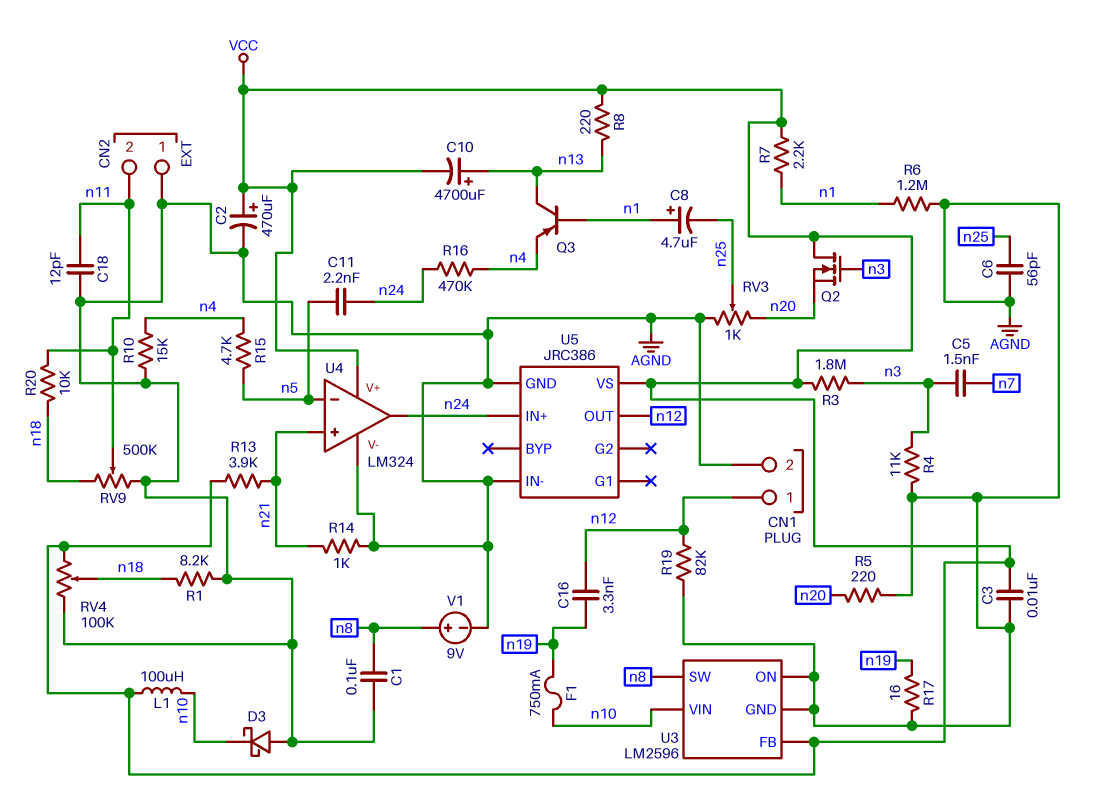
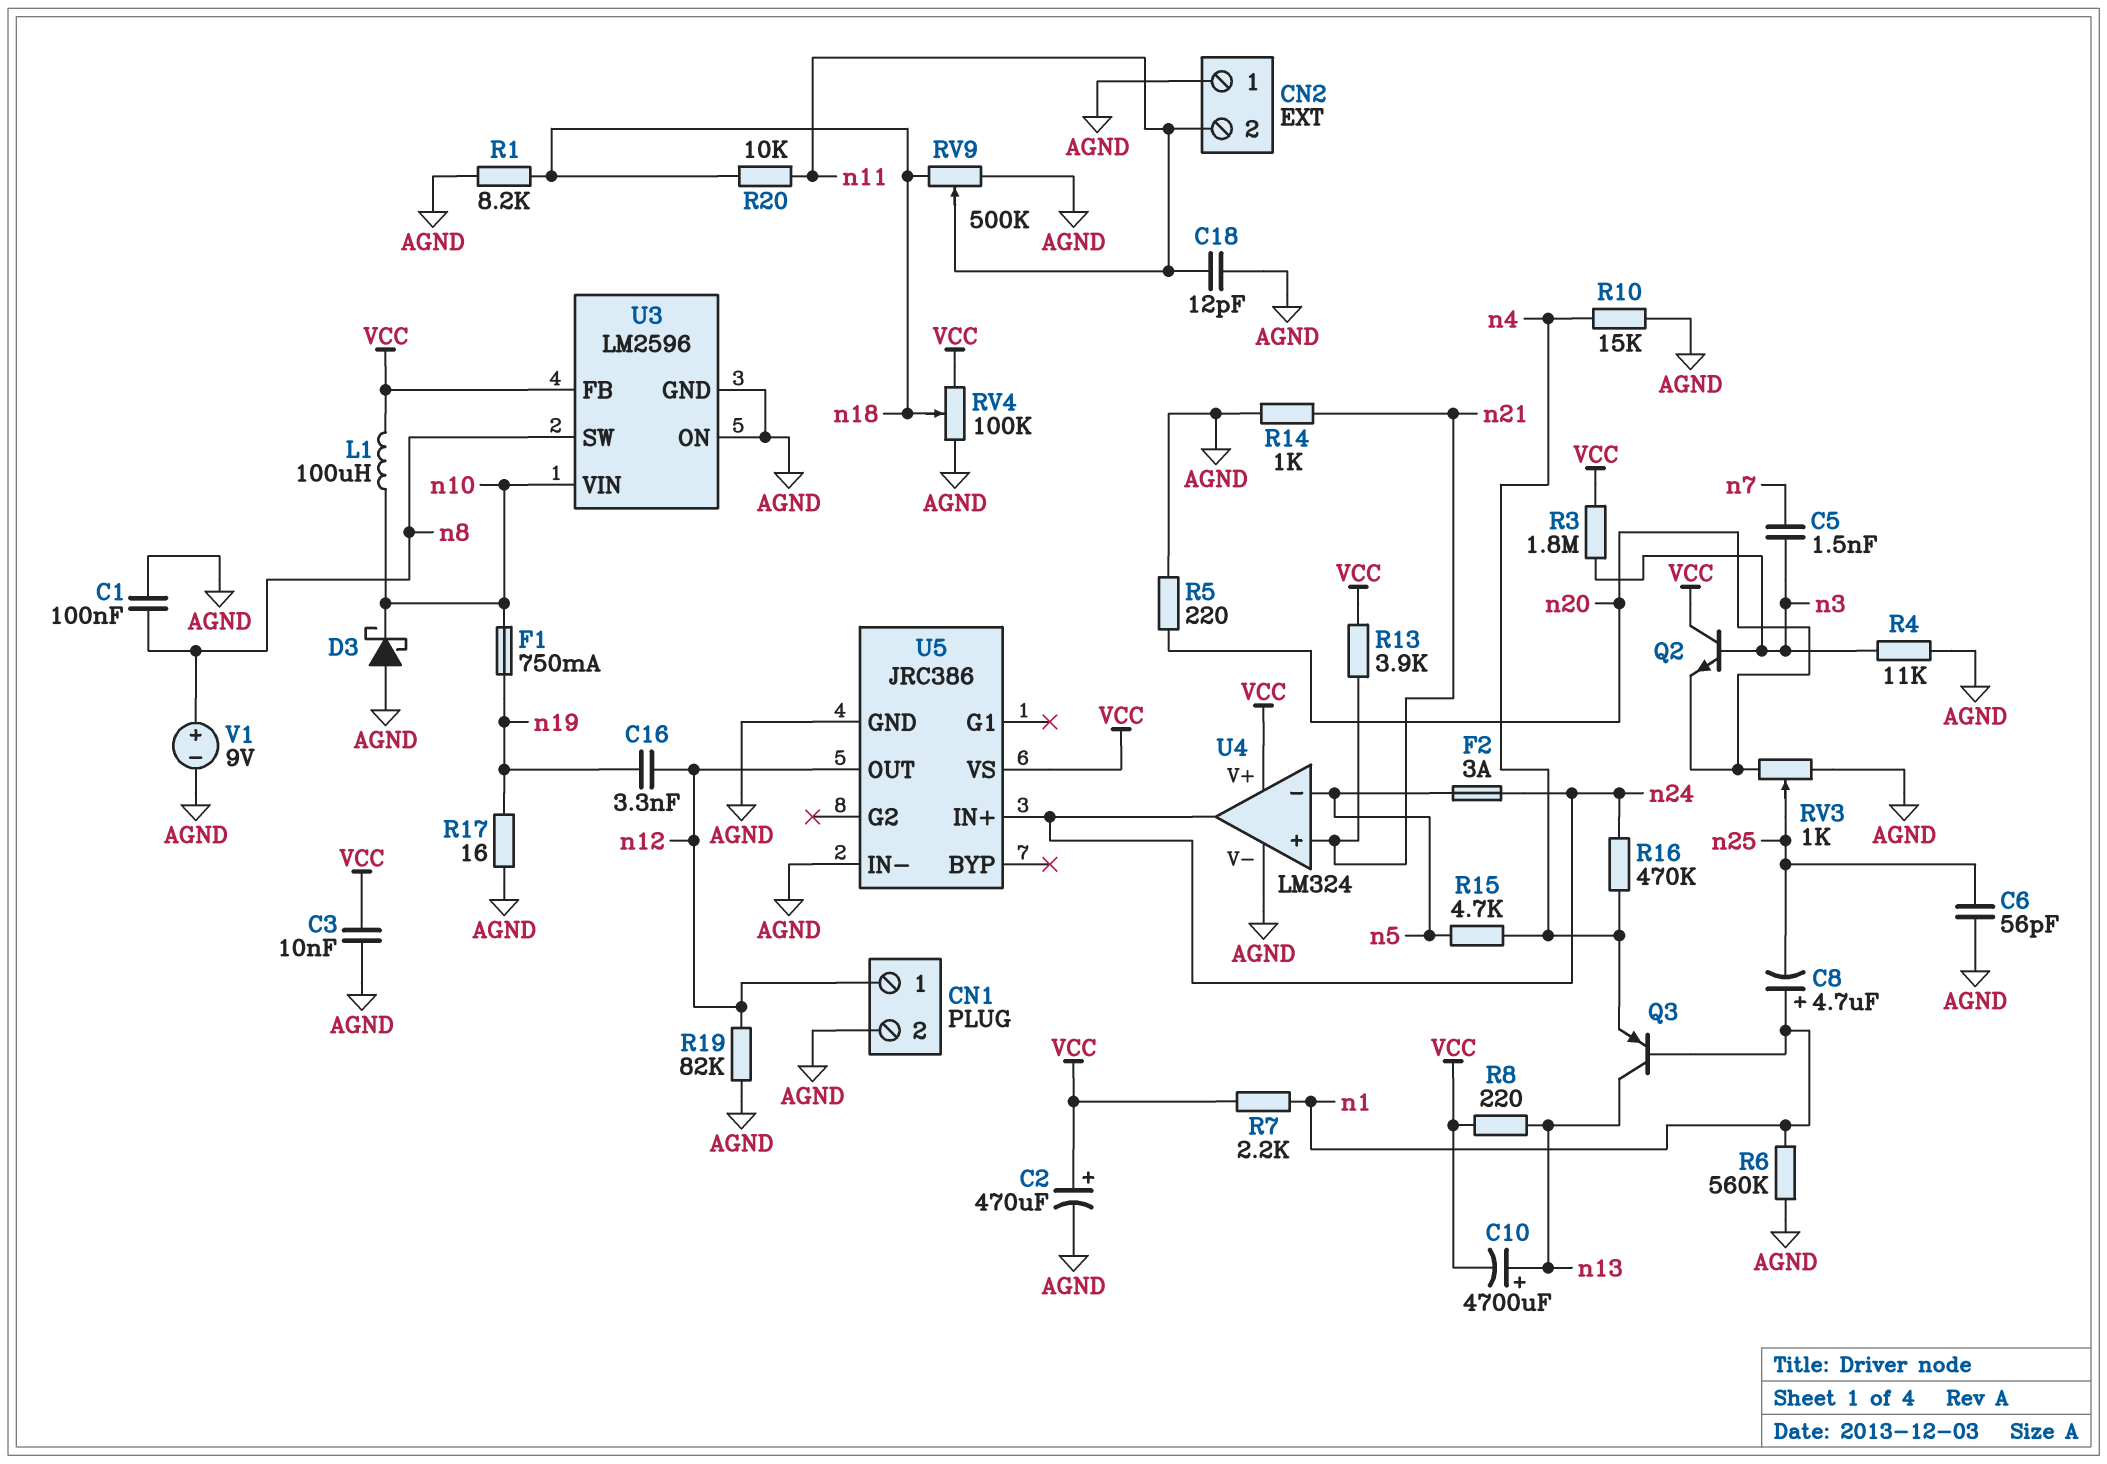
C11: 2.2nF (n5, n24) -> none
F2: none -> 3A (n5, n24)
Q2: NMOS (G n3, D VCC, S n20) -> NPN (B n3, C VCC, E n20)
R6: 1.2M (AGND, n1) -> 560k (AGND, n1)

